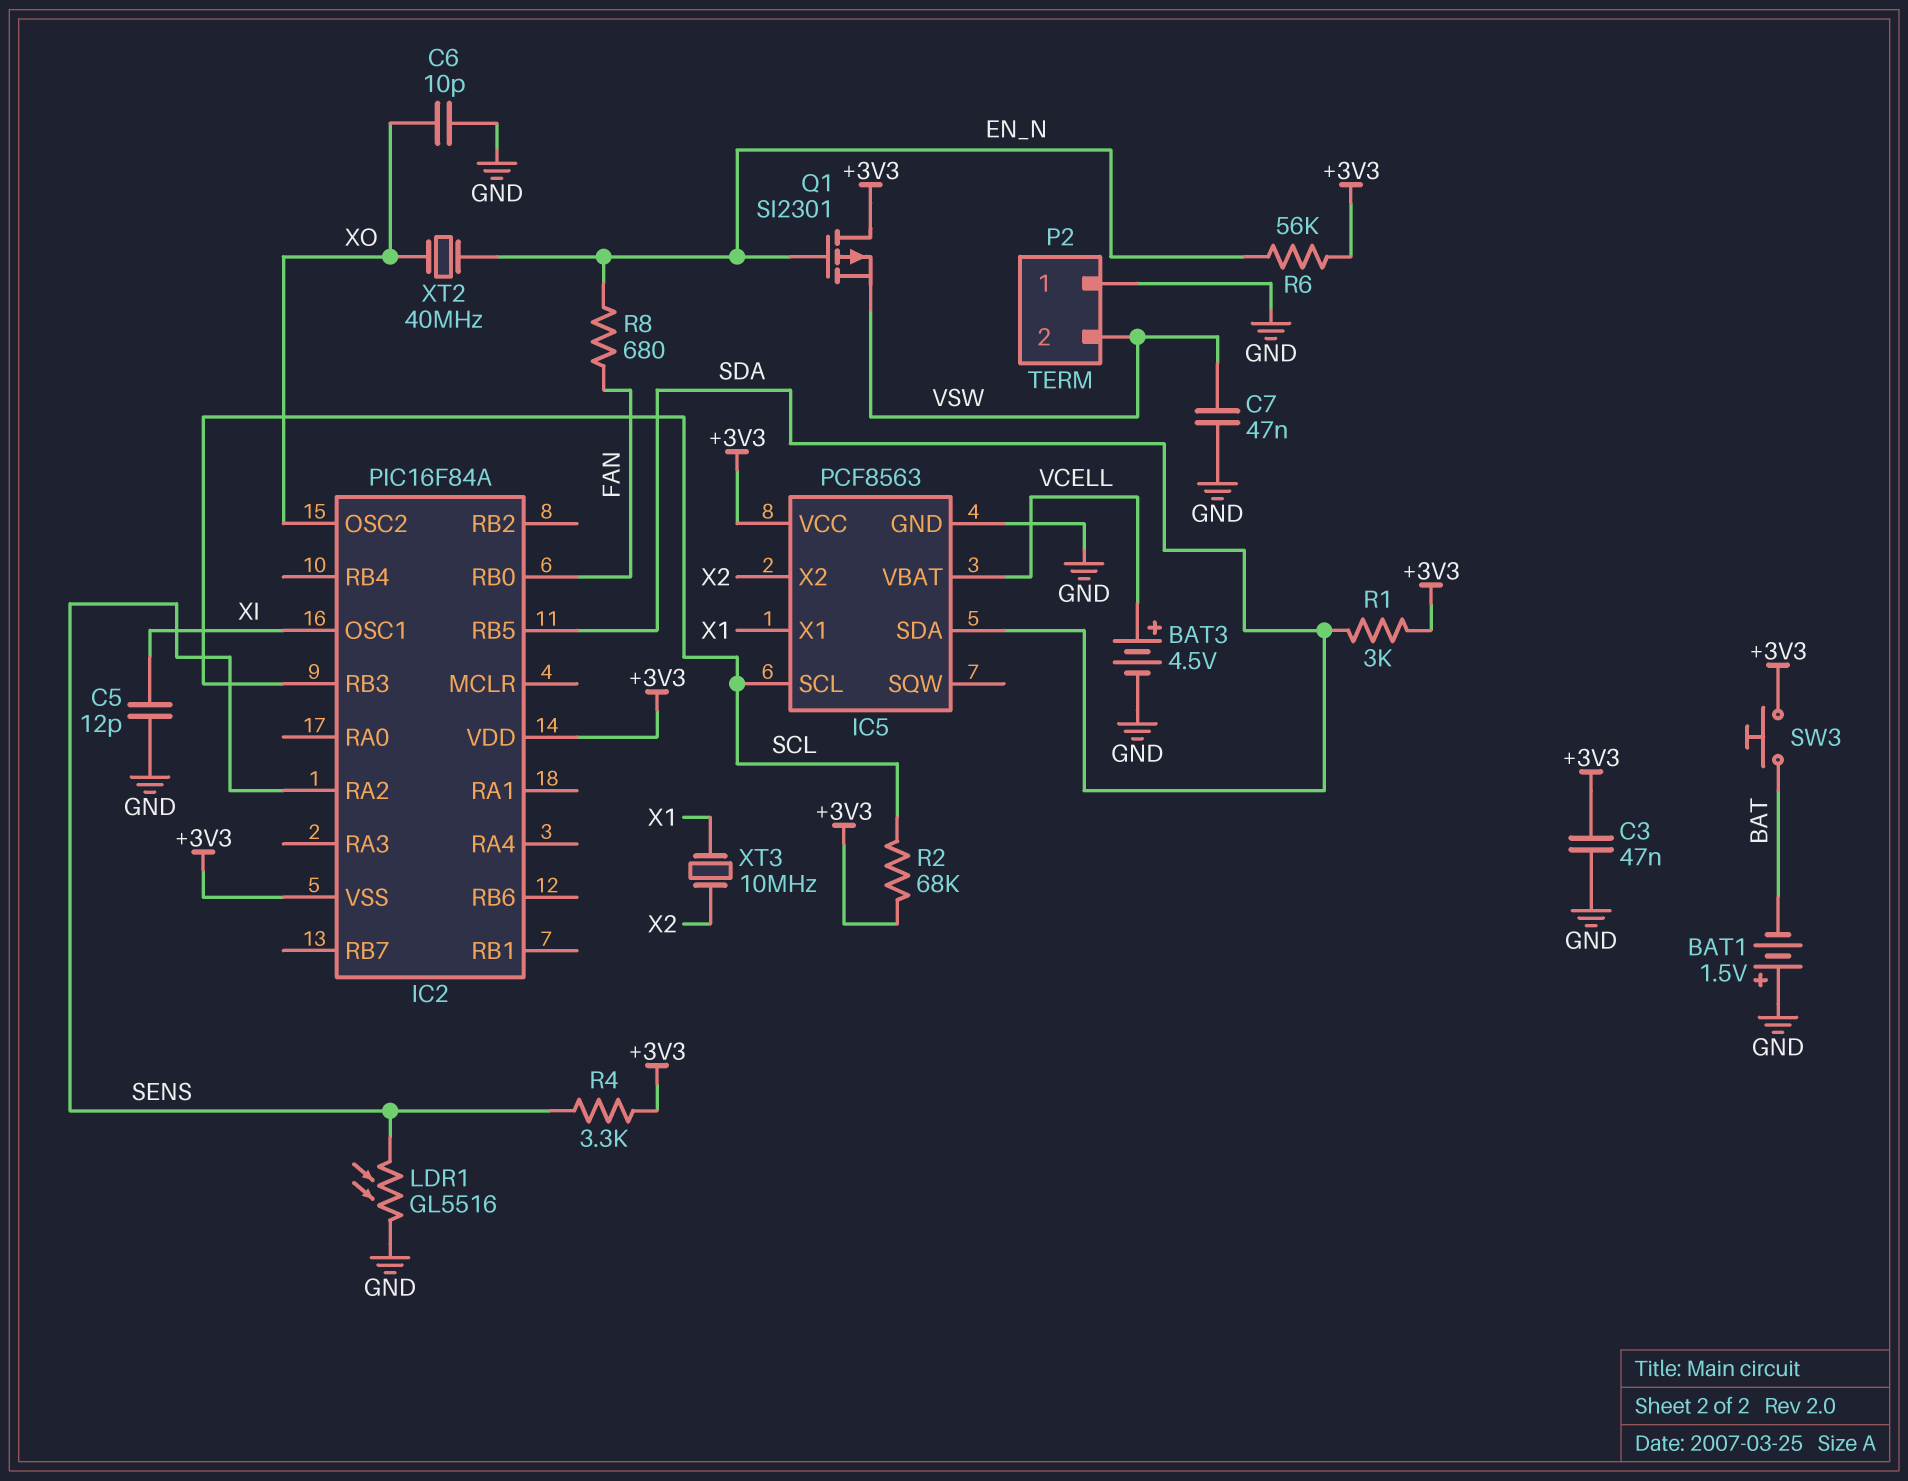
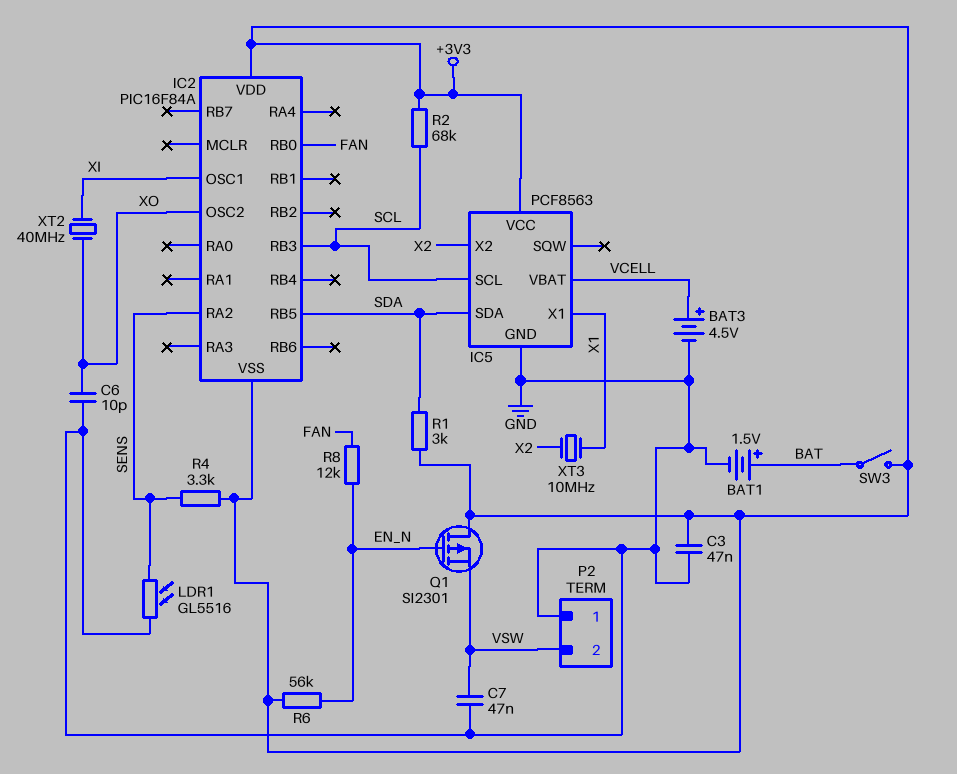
BAT1: 1.5V (plus GND, minus BAT) -> 1.5V (plus BAT, minus GND)
C5: 12pF (GND, XI) -> none
R8: 680 (EN_N, FAN) -> 12k (EN_N, FAN)
SW3: button (+3V3, BAT) -> switch (+3V3, BAT)
XT2: 40MHz (EN_N, XO) -> 40MHz (XI, XO)

